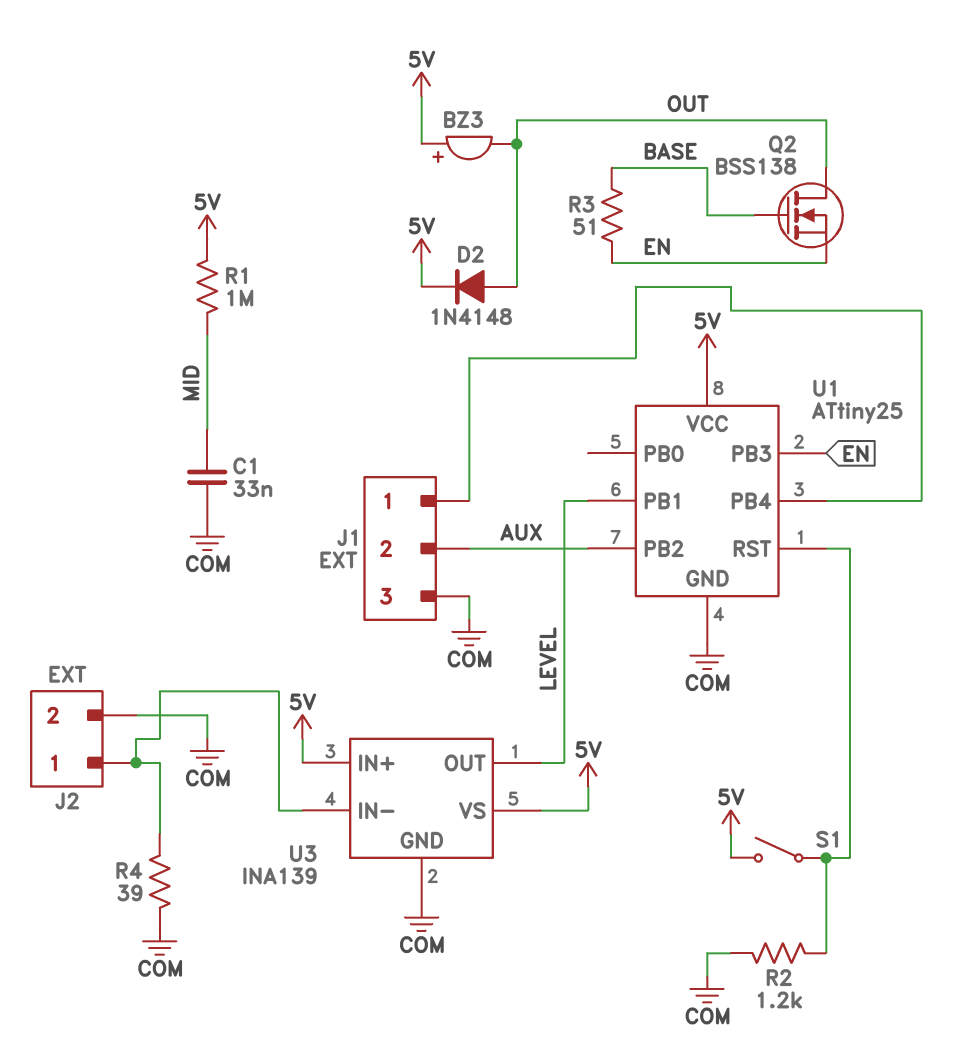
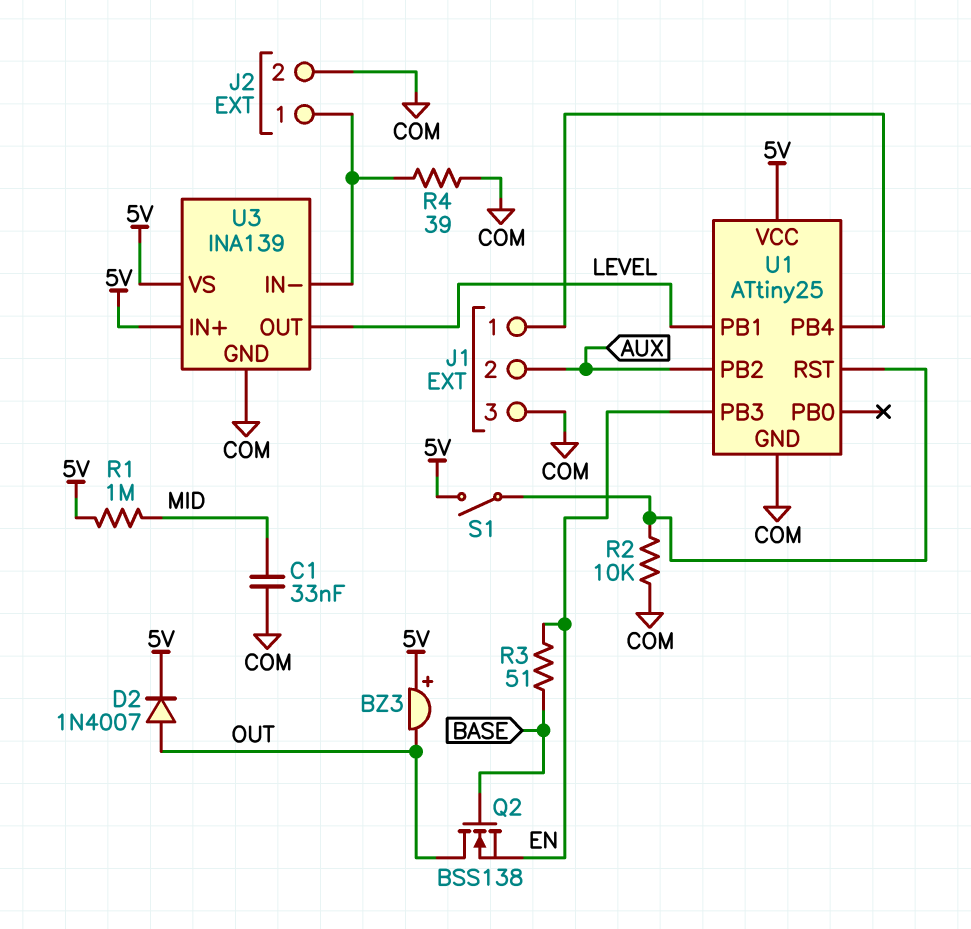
D2: diode 1N4148 (A OUT, K 5V) -> diode 1N4007 (A OUT, K 5V)
R2: 1.2k (COM, U1/RST) -> 10k (COM, U1/RST)

